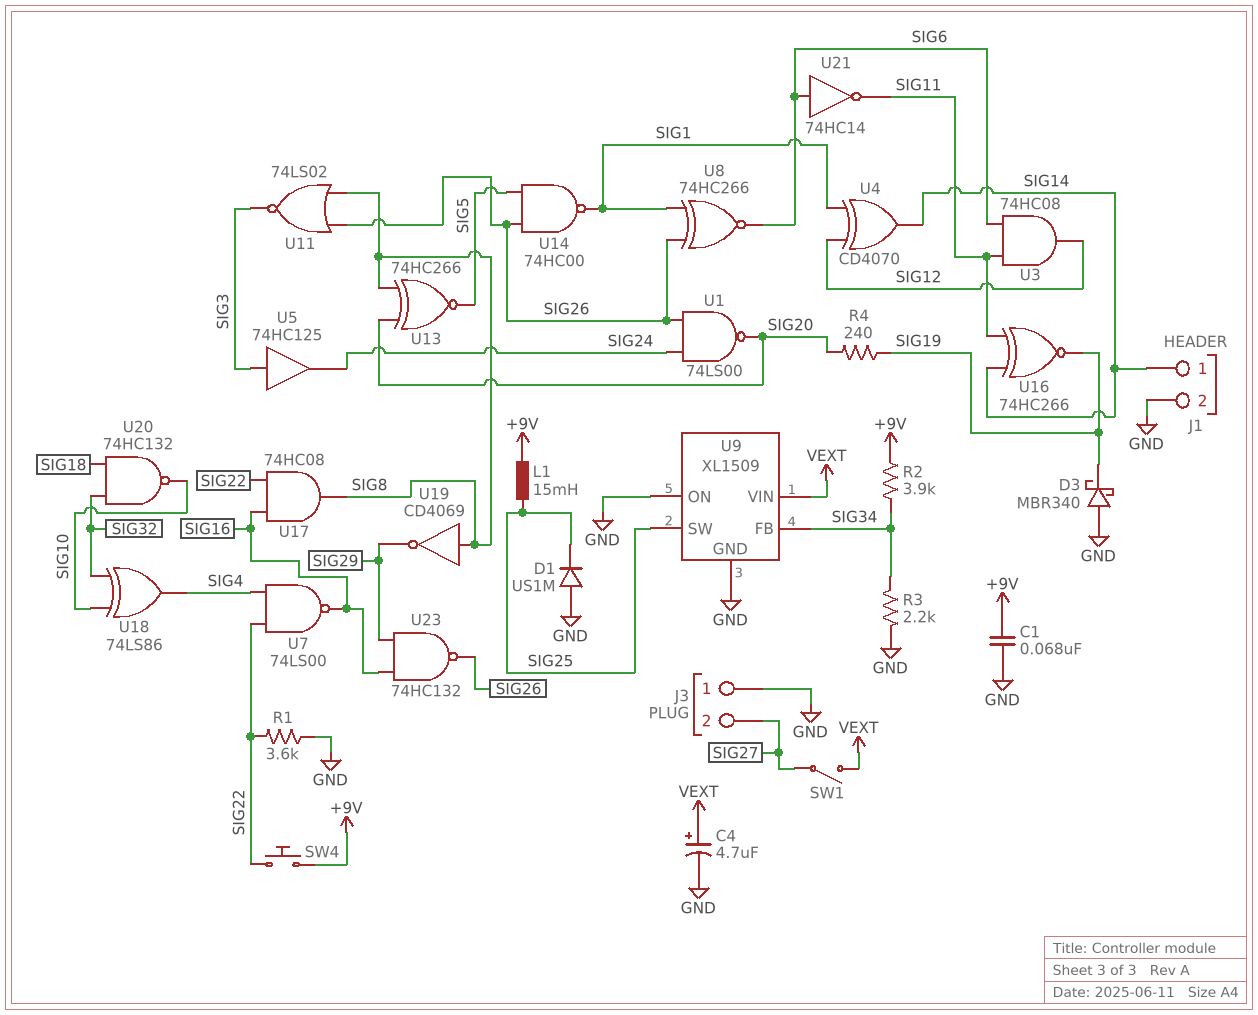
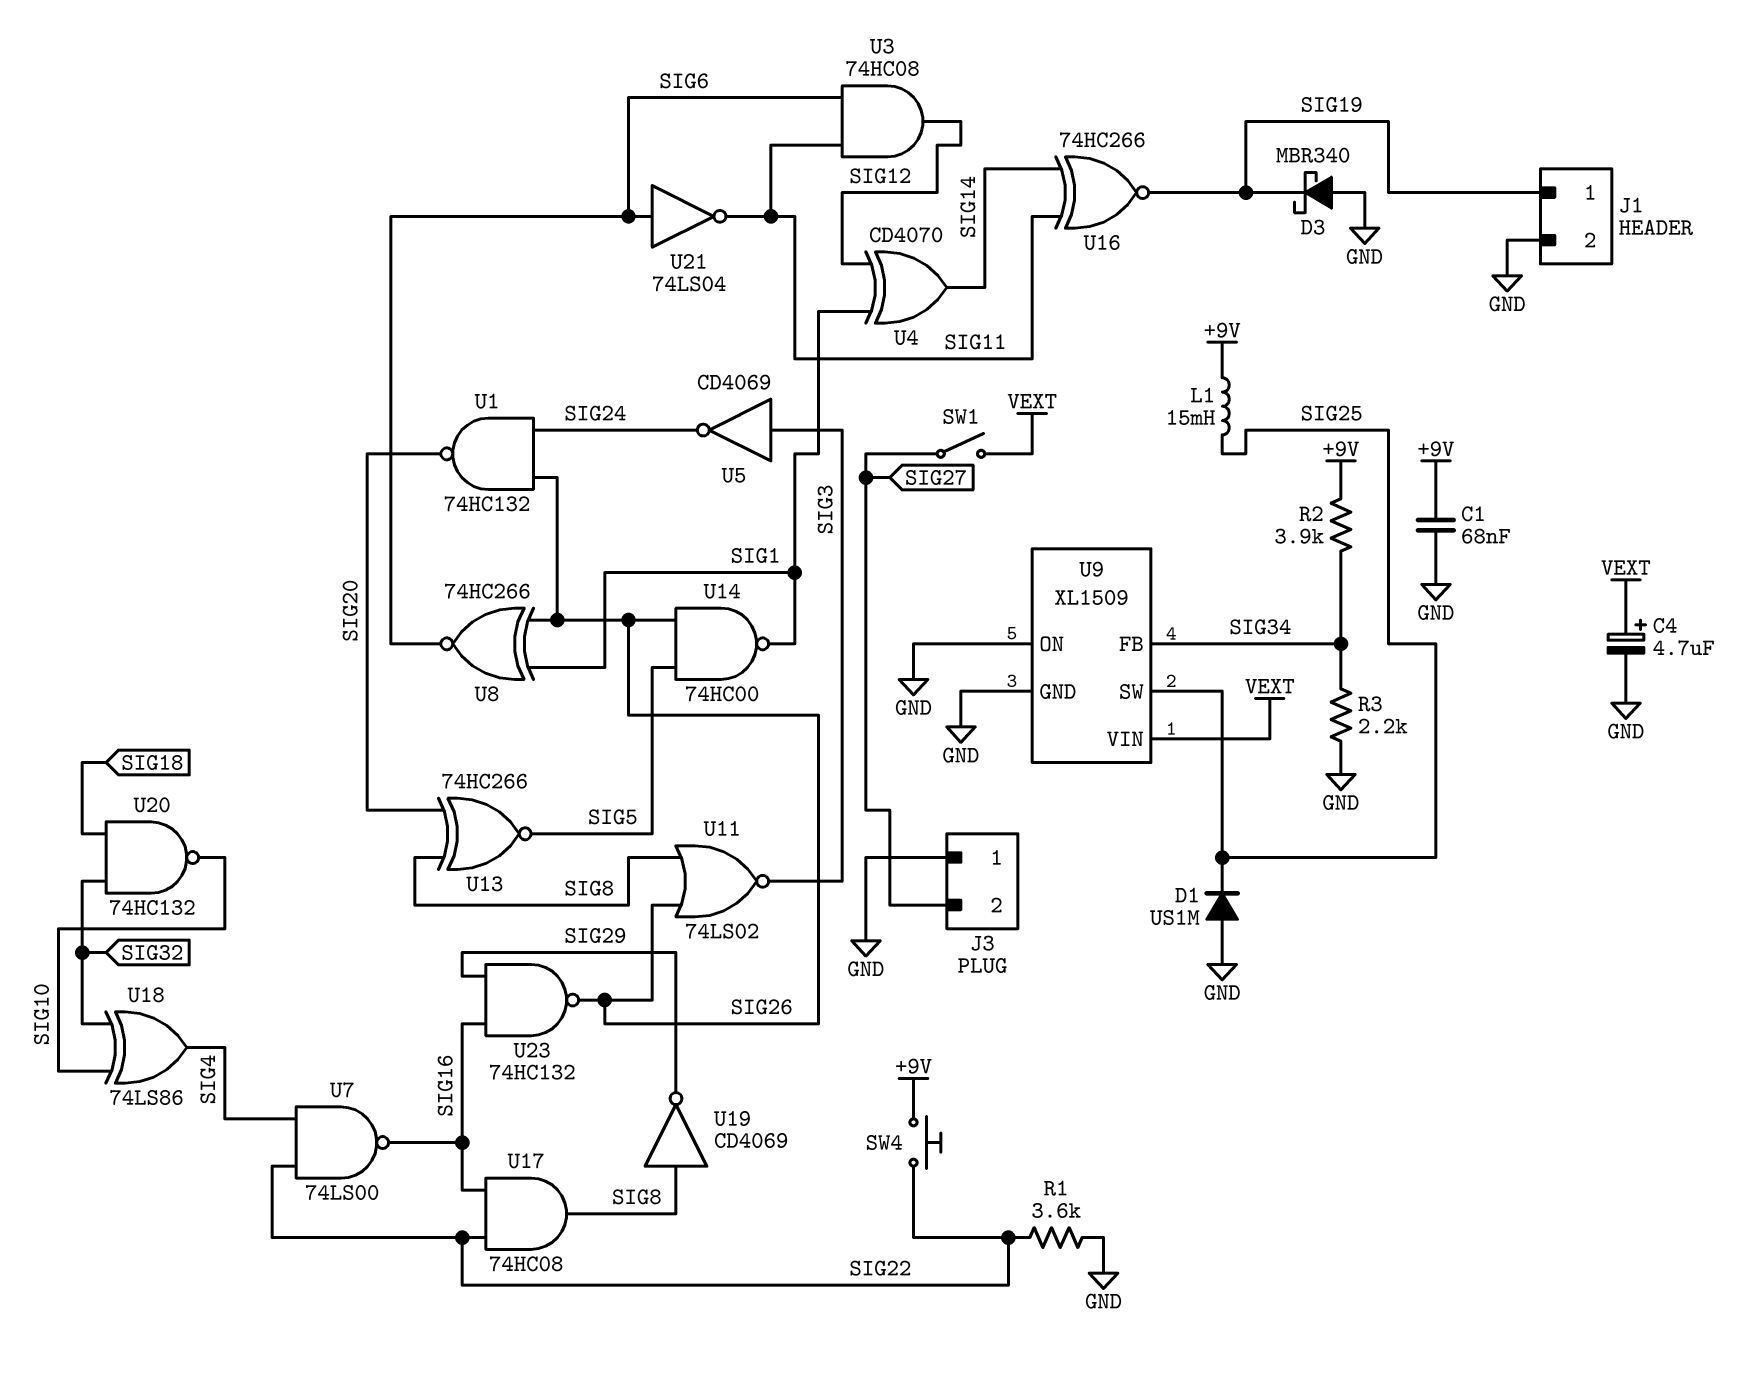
J1 pin 1: SIG14 -> SIG19
R4: 240 (SIG19, SIG20) -> none
U1: NAND 74LS00 (in SIG24, in SIG26, out SIG20) -> NAND 74HC132 (in SIG24, in SIG26, out SIG20)
U5: buffer 74HC125 (in SIG3, out SIG24) -> NOT CD4069 (in SIG3, out SIG24)
U21: NOT 74HC14 (in SIG6, out SIG11) -> NOT 74LS04 (in SIG6, out SIG11)

